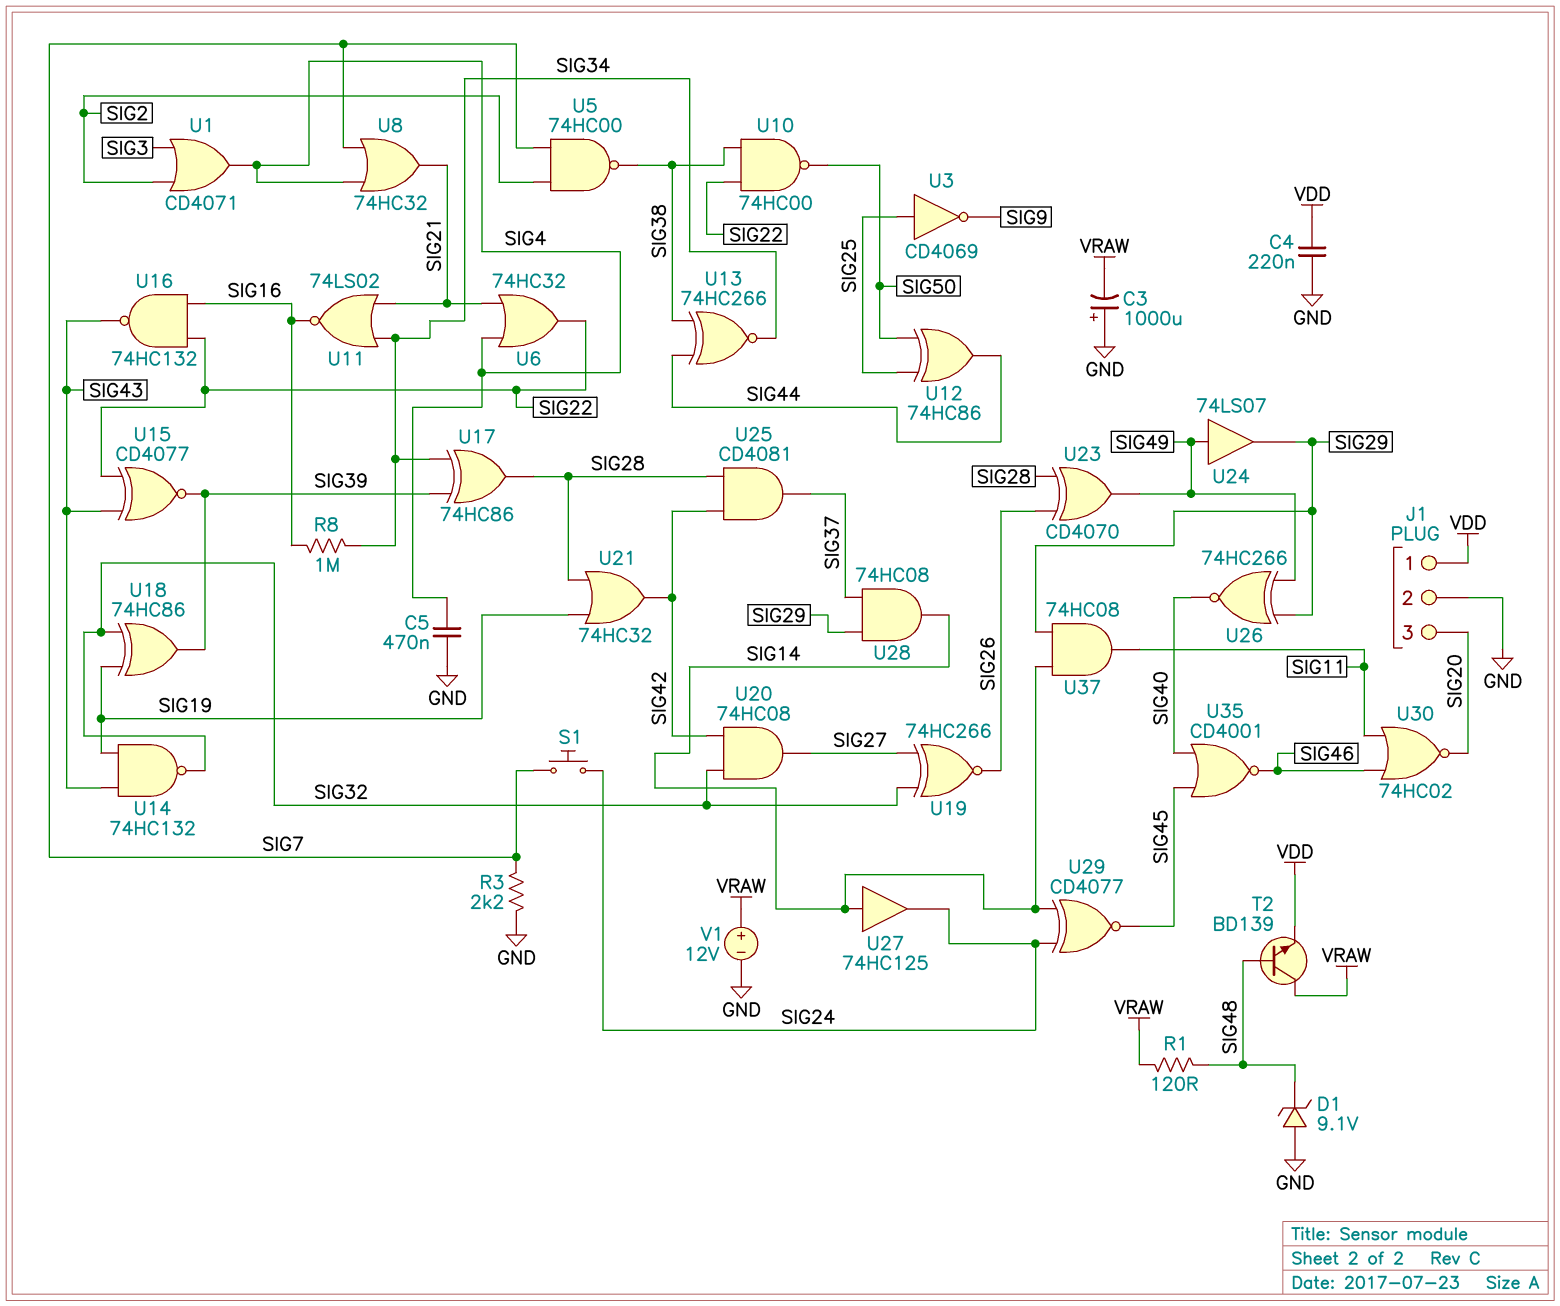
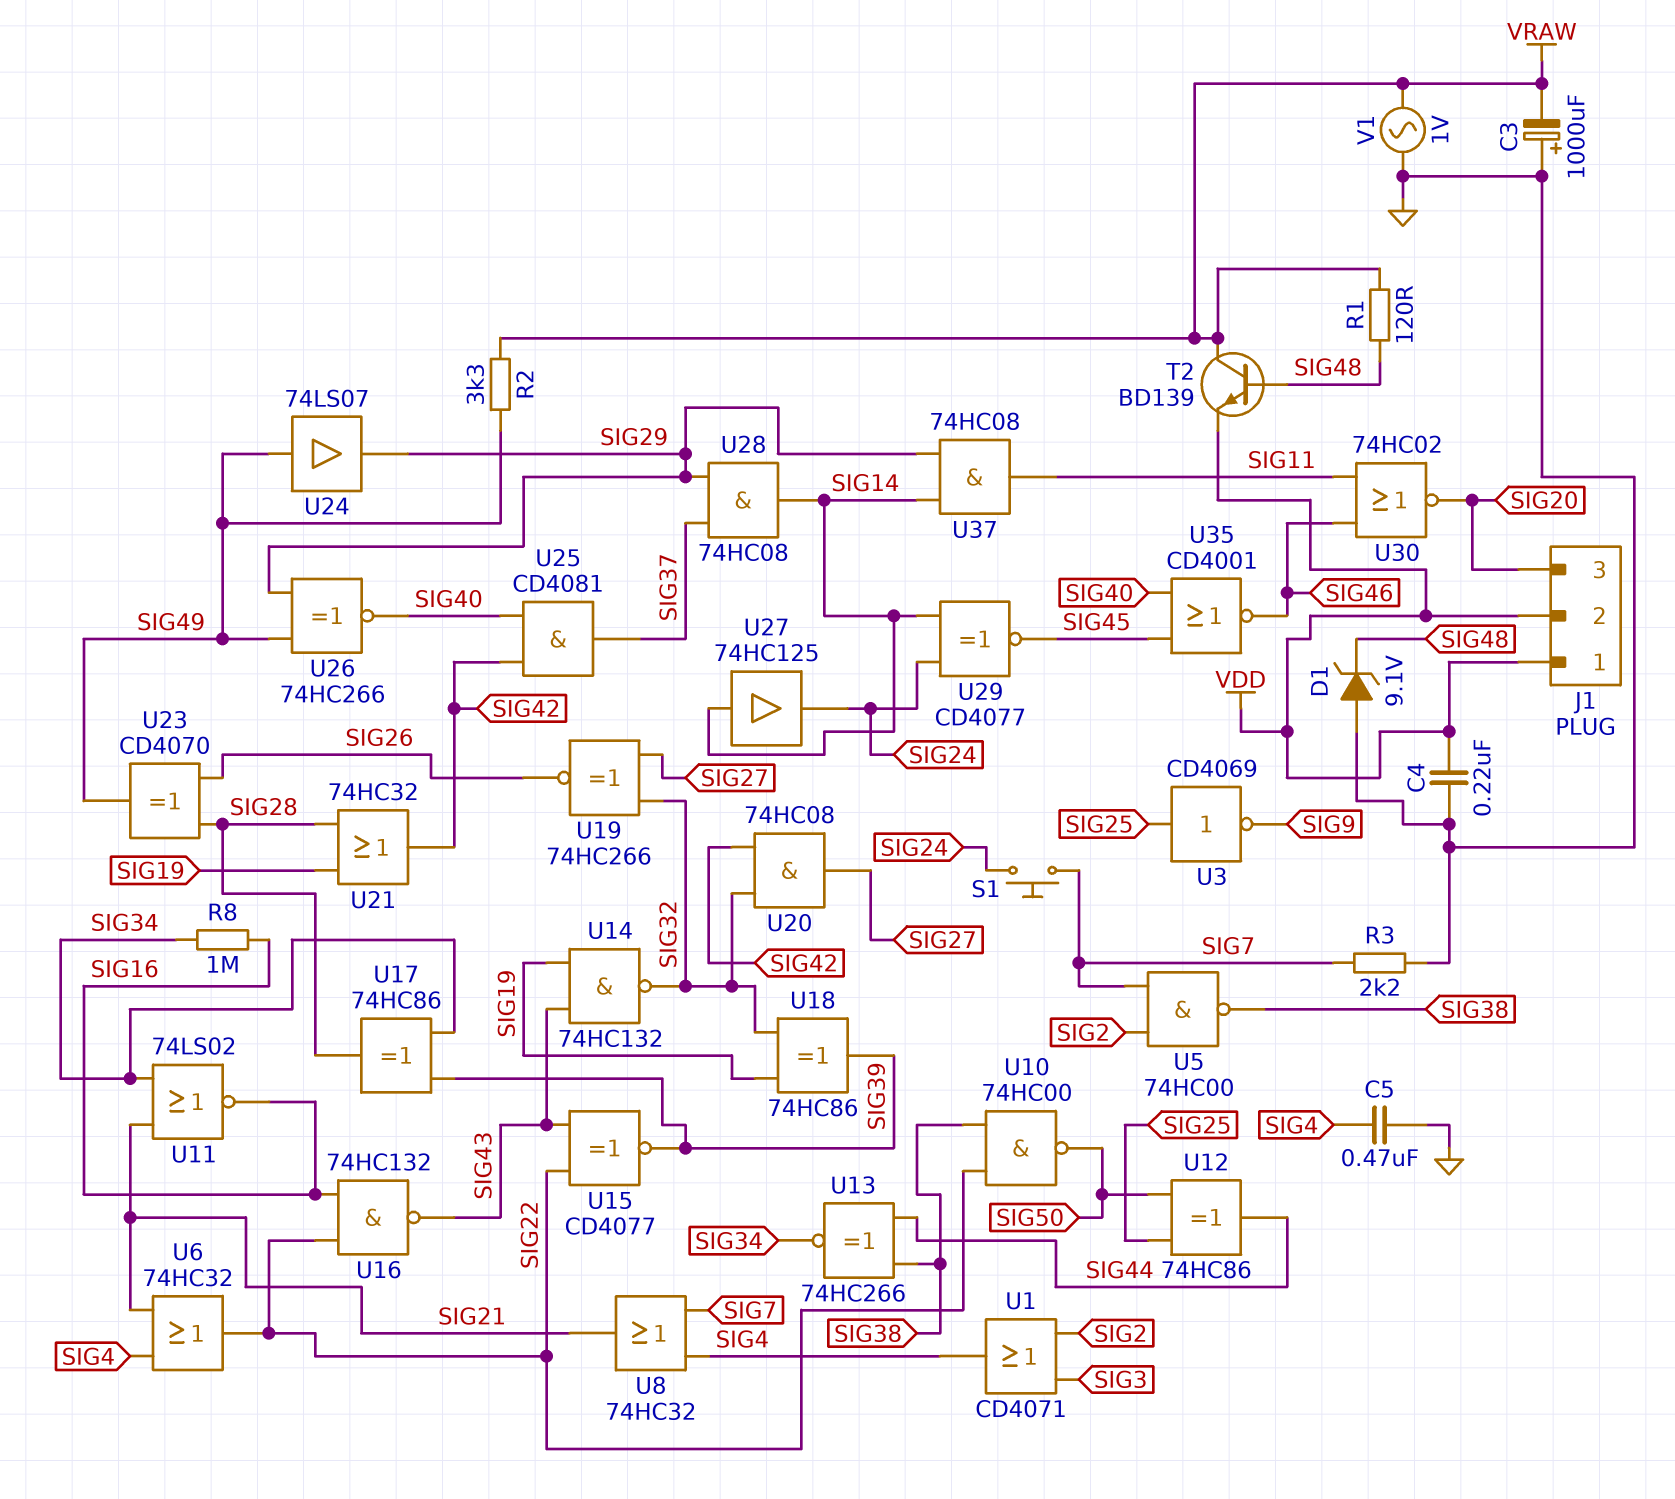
J1 pin 2: GND -> VDD
R2: none -> 3.3k (SIG49, VRAW)
U25: AND CD4081 (in SIG28, in SIG42, out SIG37) -> AND CD4081 (in SIG40, in SIG42, out SIG37)
V1: 12V (plus VRAW, minus GND) -> AC 1V (GND, VRAW)

